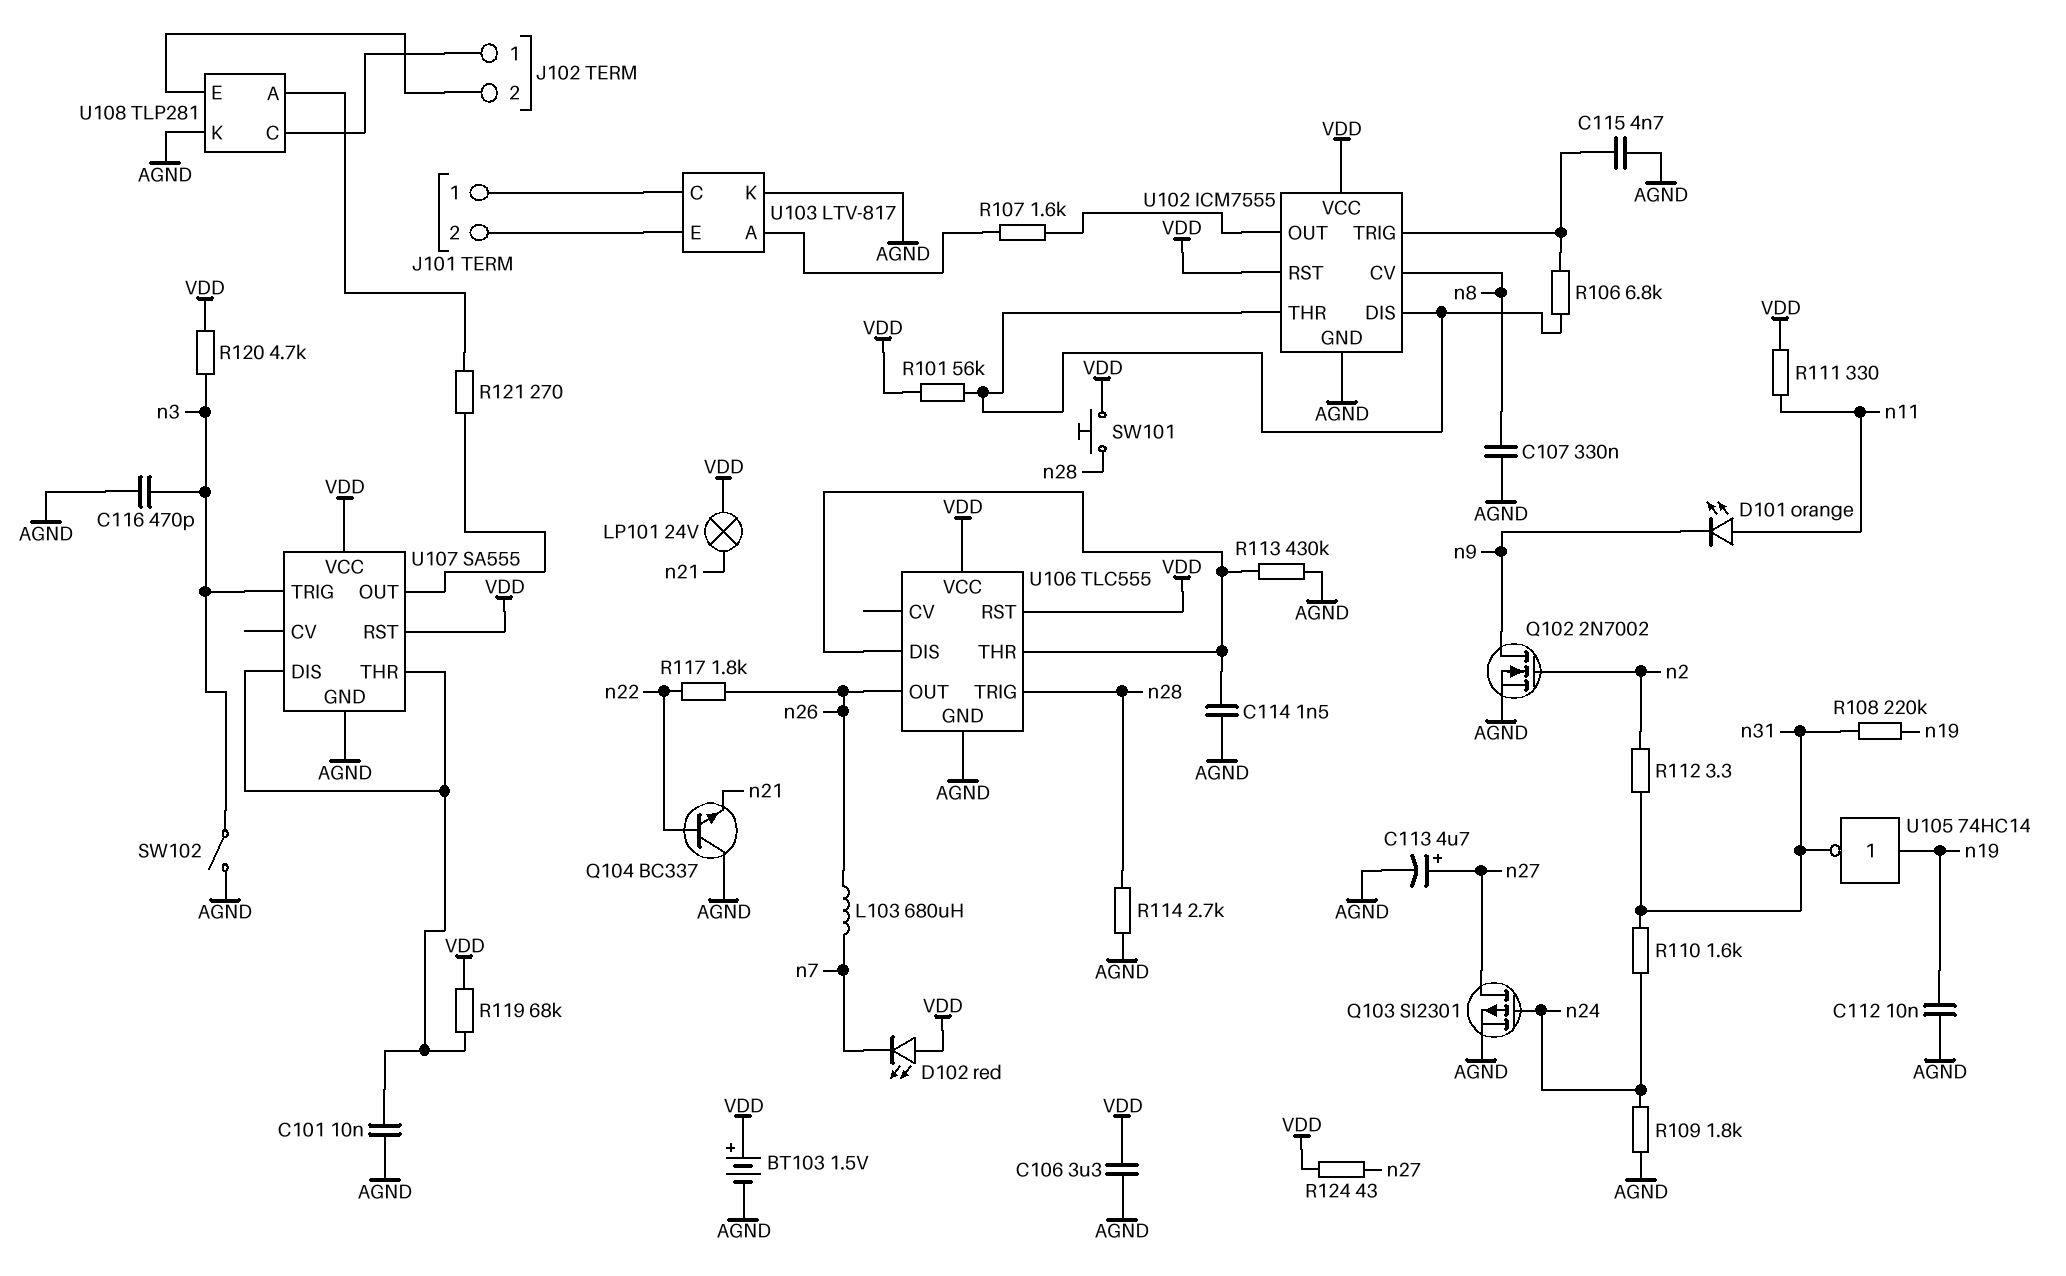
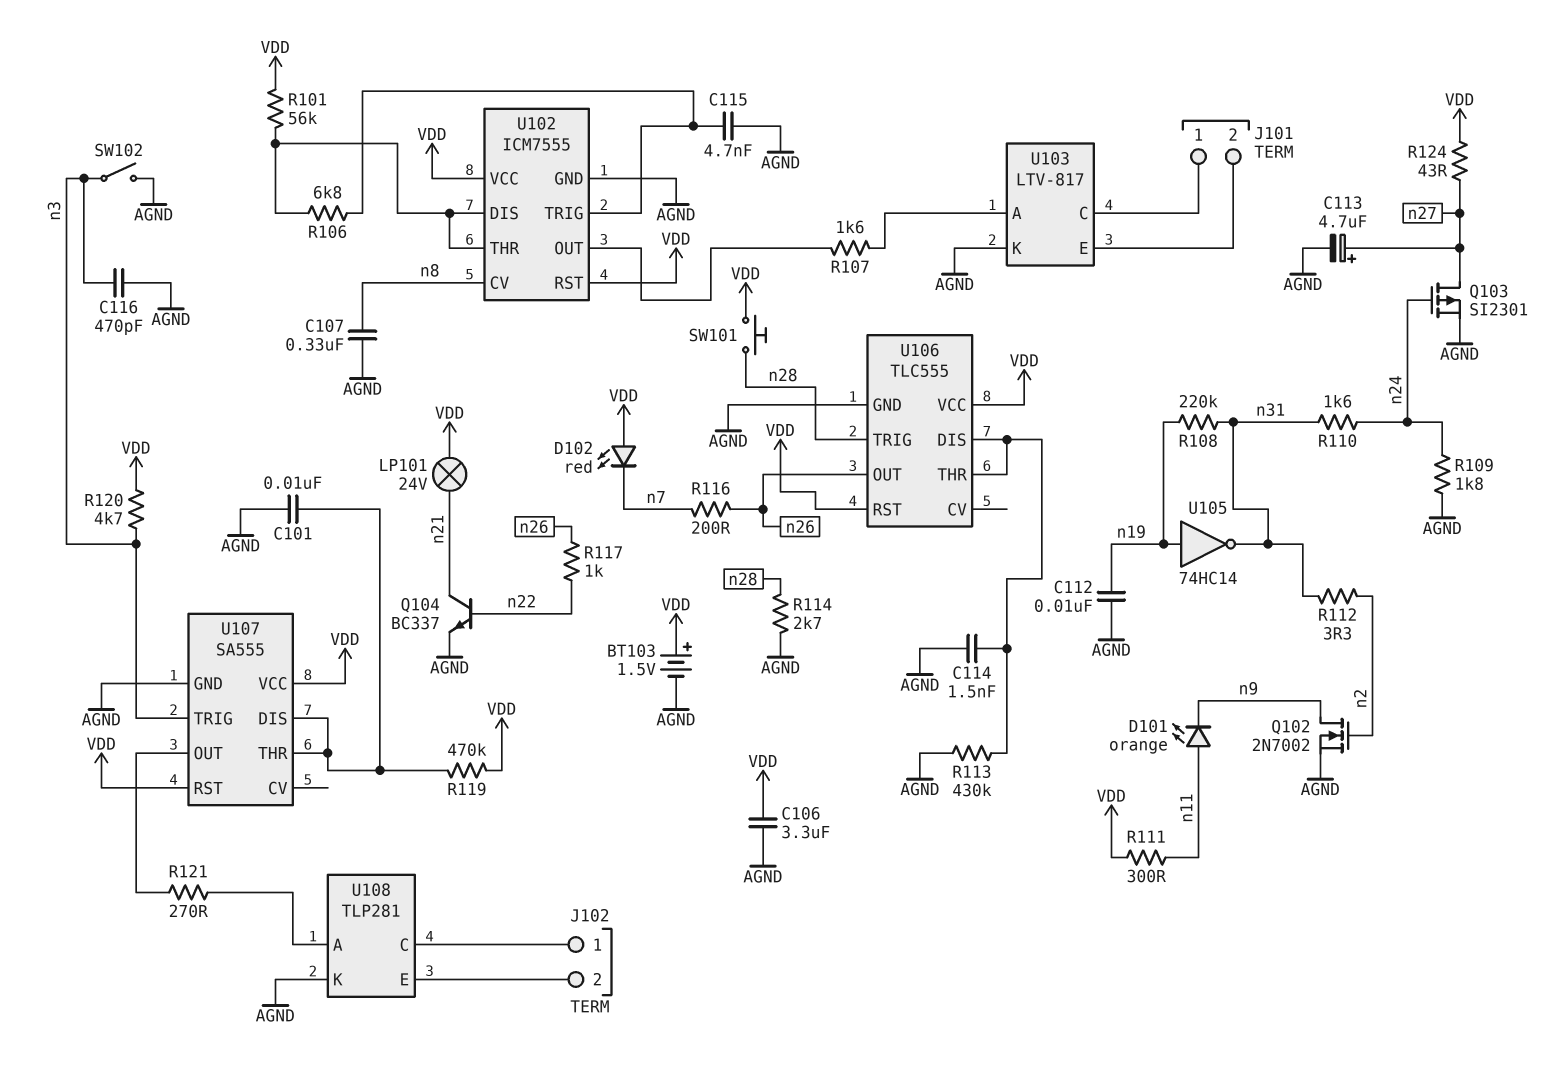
L103: 680uH (n7, n26) -> none
Q104: NPN BC337 (B n22, C AGND, E n21) -> NPN BC337 (B n22, C n21, E AGND)
R111: 330 (VDD, n11) -> 300 (VDD, n11)
R116: none -> 200 (n7, n26)
R117: 1.8k (n22, n26) -> 1k (n22, n26)
R119: 68k (U107/DIS, VDD) -> 470k (U107/DIS, VDD)

